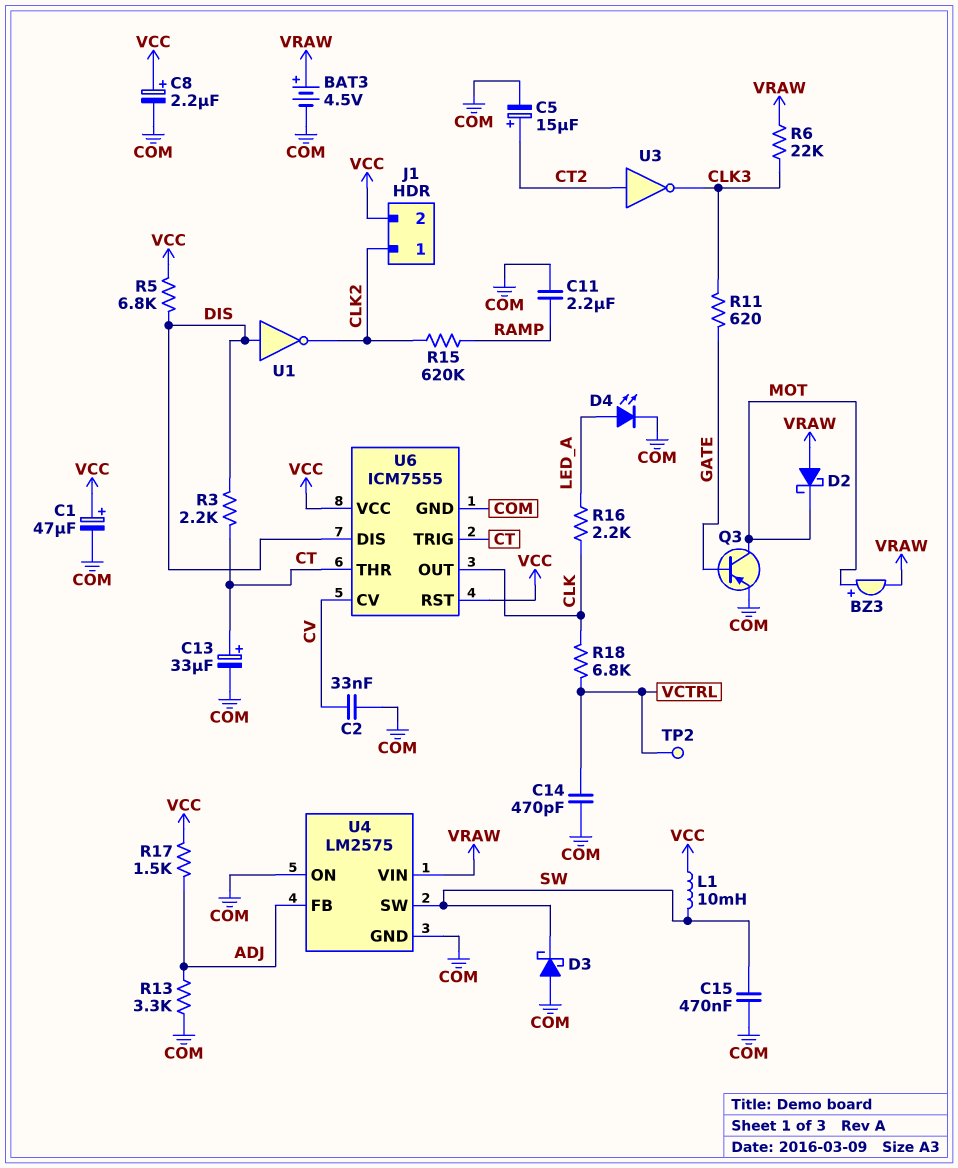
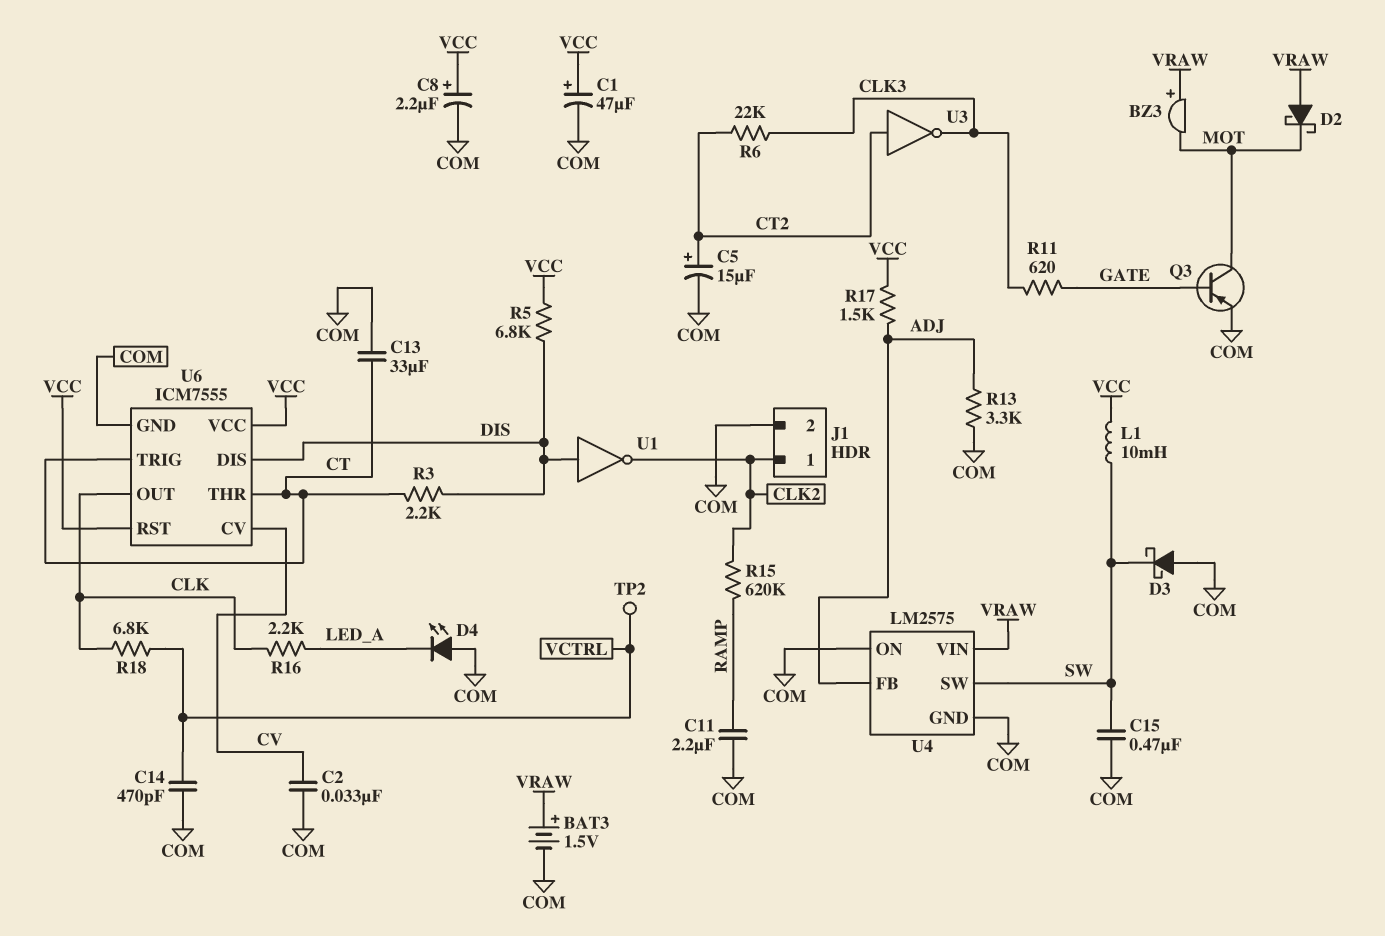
BAT3: 4.5V (plus VRAW, minus COM) -> 1.5V (plus VRAW, minus COM)
BZ3: buzzer (plus MOT, minus VRAW) -> buzzer (plus VRAW, minus MOT)
C13: 33uF (plus CT, minus COM) -> 33uF (COM, CT)
D4: LED (A LED_A, K COM) -> LED (A COM, K LED_A)
J1 pin 2: VCC -> COM
R6: 22k (CLK3, VRAW) -> 22k (CLK3, CT2)

